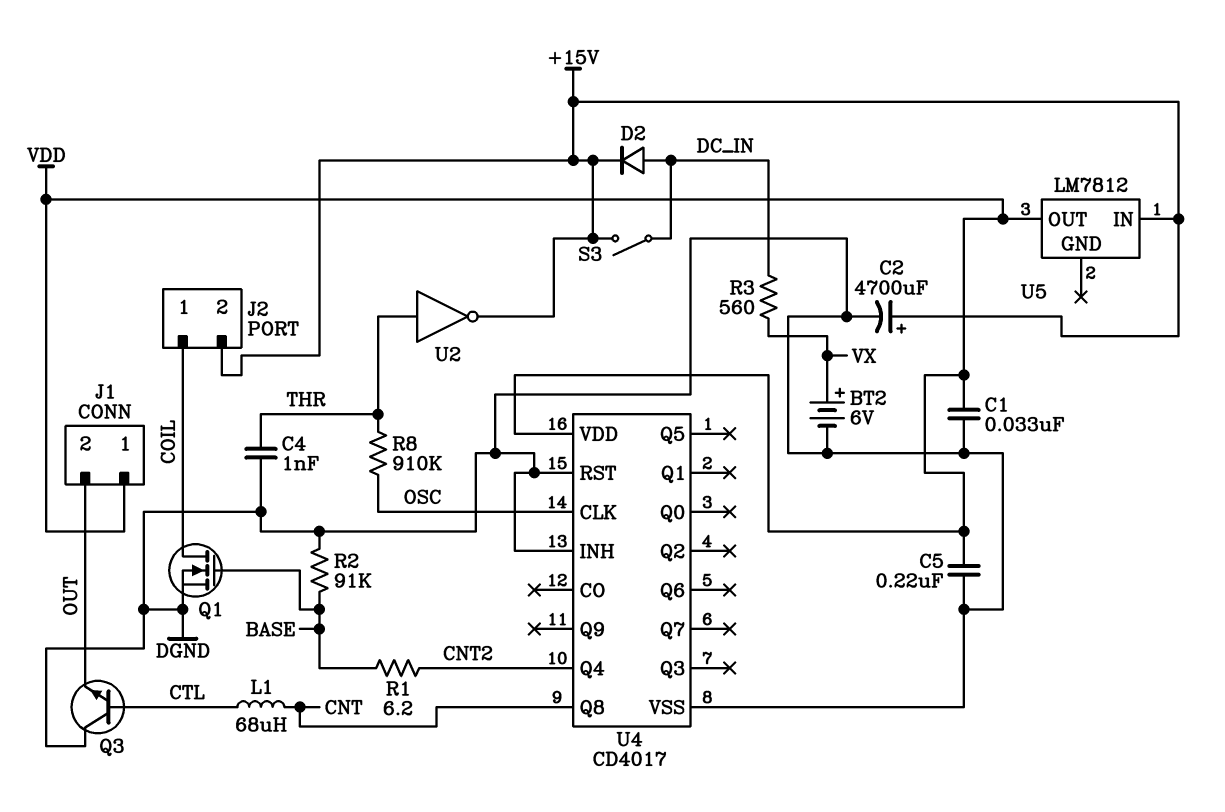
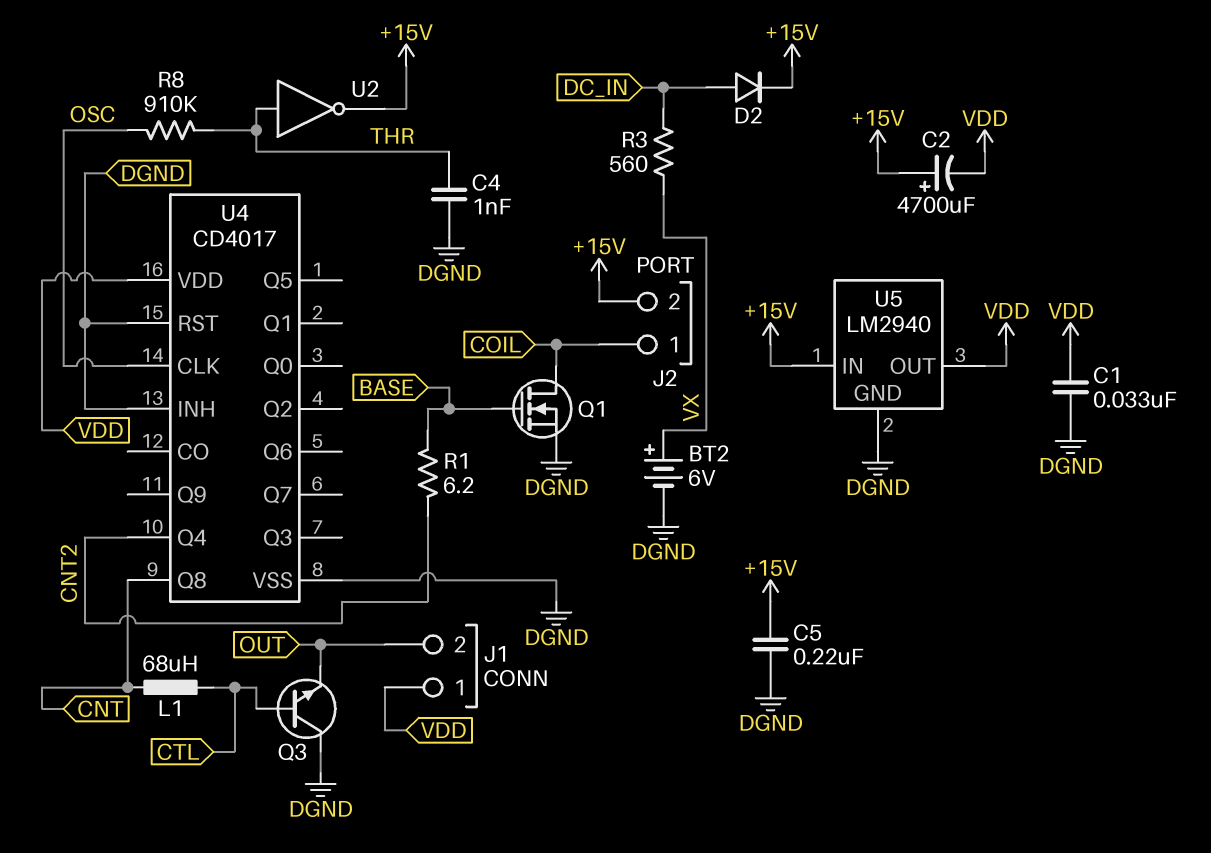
C2: 4700uF (plus +15V, minus DGND) -> 4700uF (plus +15V, minus VDD)
C5: 220nF (DGND, VDD) -> 220nF (+15V, DGND)
R2: 91k (BASE, DGND) -> none
S3: switch (+15V, DC_IN) -> none
U5: LM7812 -> LM2940
U5 pin GND: none -> DGND

